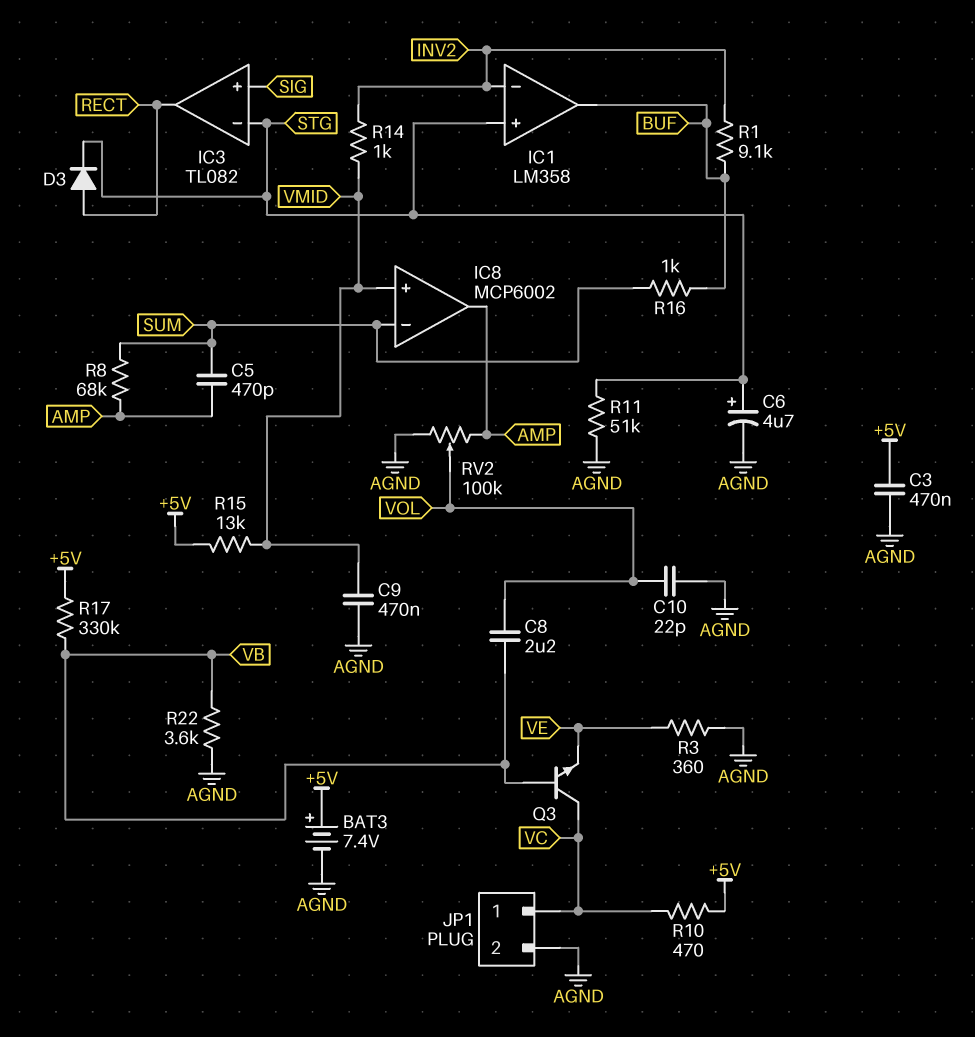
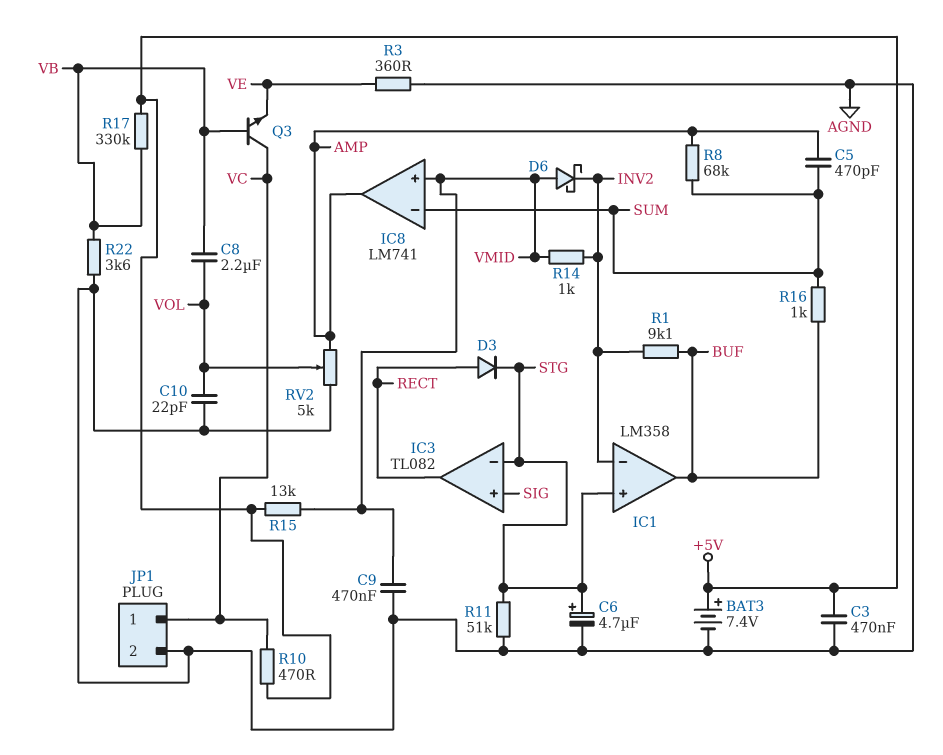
D6: none -> schottky (A VMID, K INV2)
IC8: MCP6002 -> LM741
RV2: 100k (AGND, AMP, wiper VOL) -> 5k (AGND, AMP, wiper VOL)

